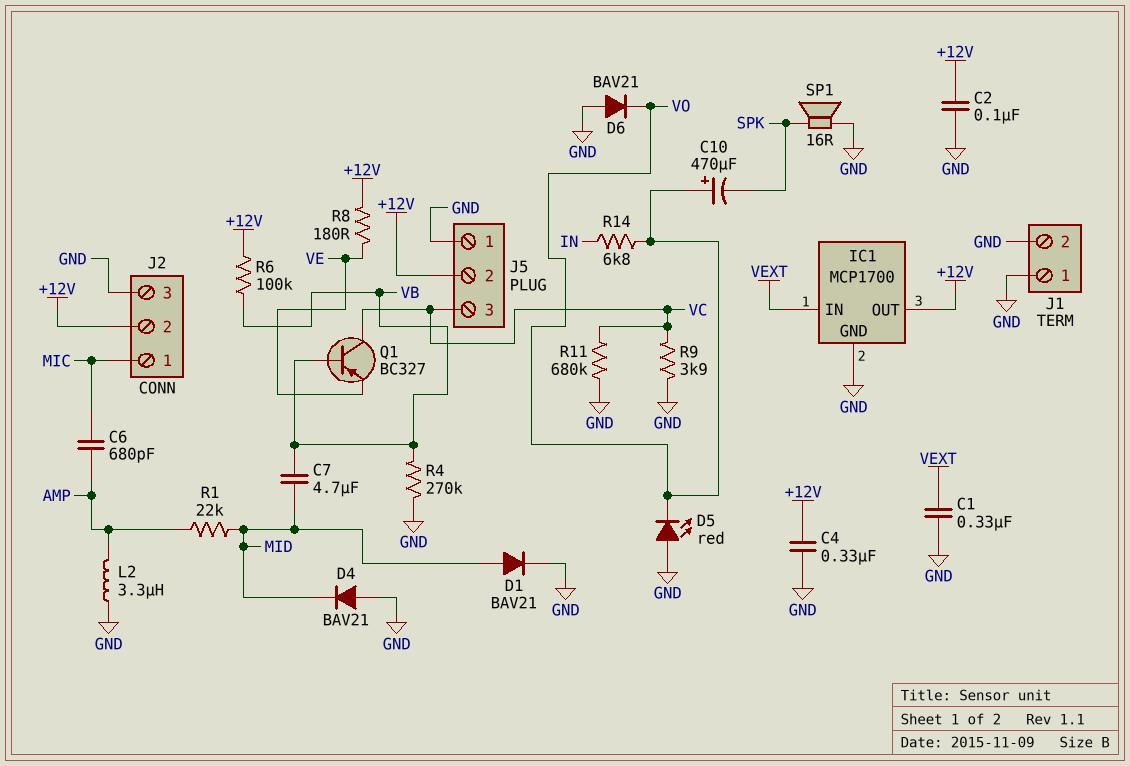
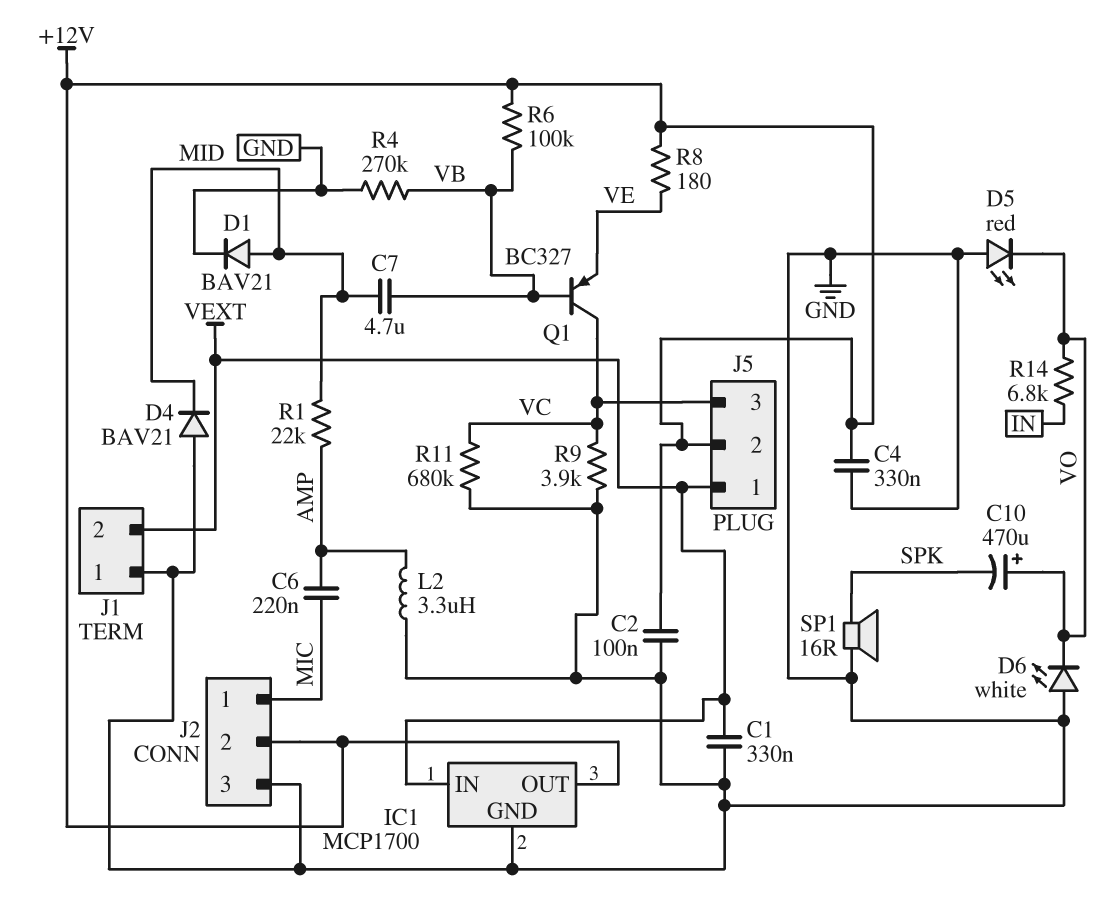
C6: 680pF (AMP, MIC) -> 220nF (AMP, MIC)
D6: diode BAV21 (A GND, K VO) -> LED white (A GND, K VO)
J1 pin 2: GND -> VEXT
J5 pin 1: GND -> VEXT

